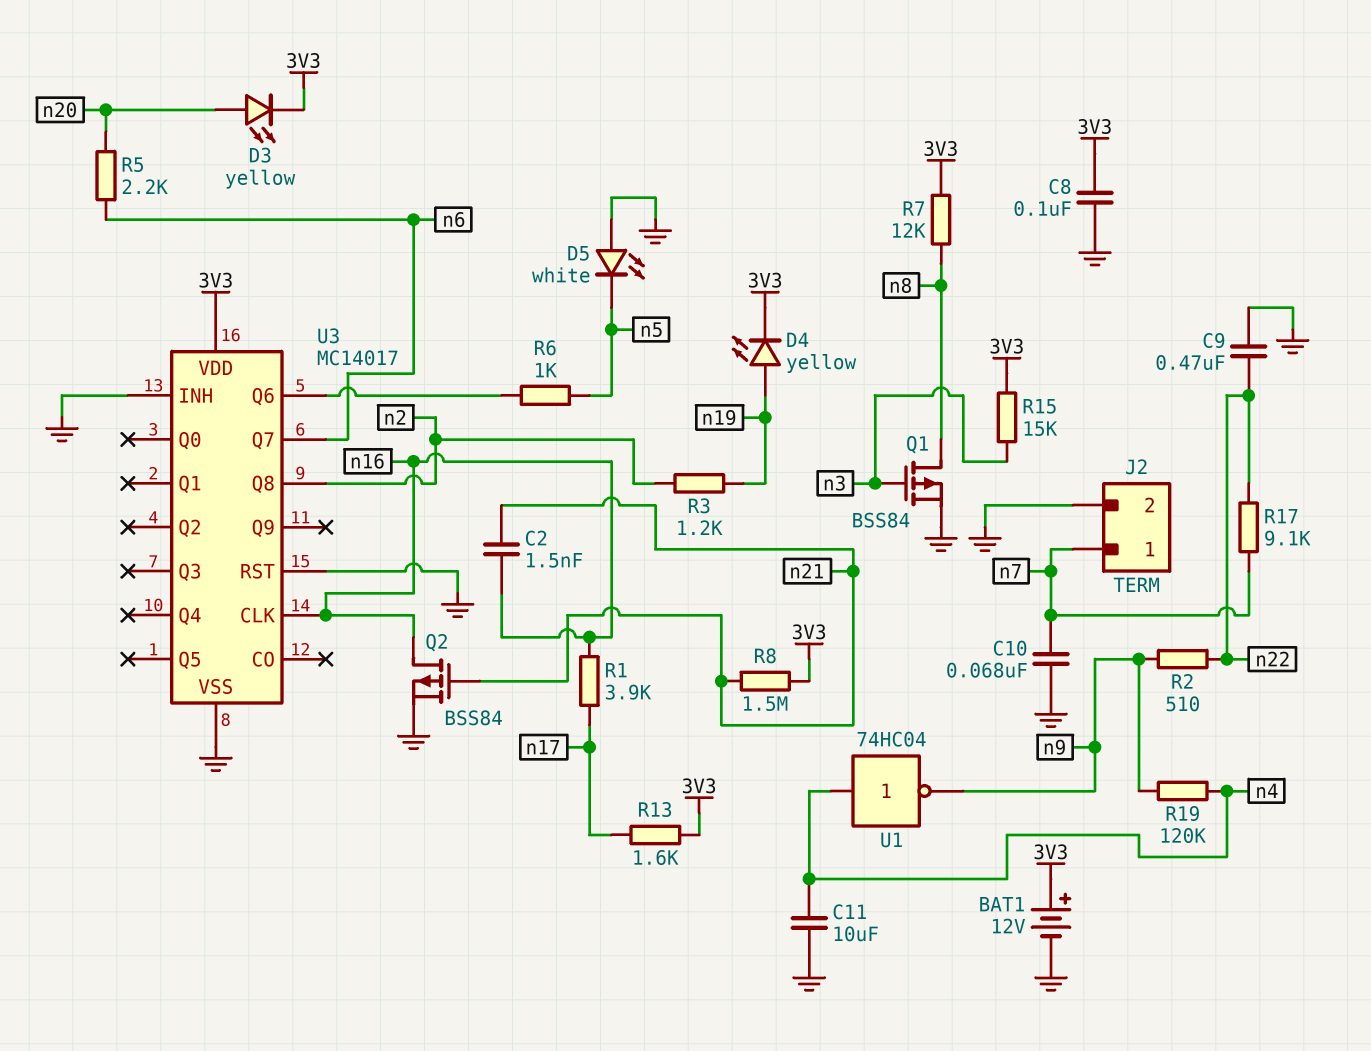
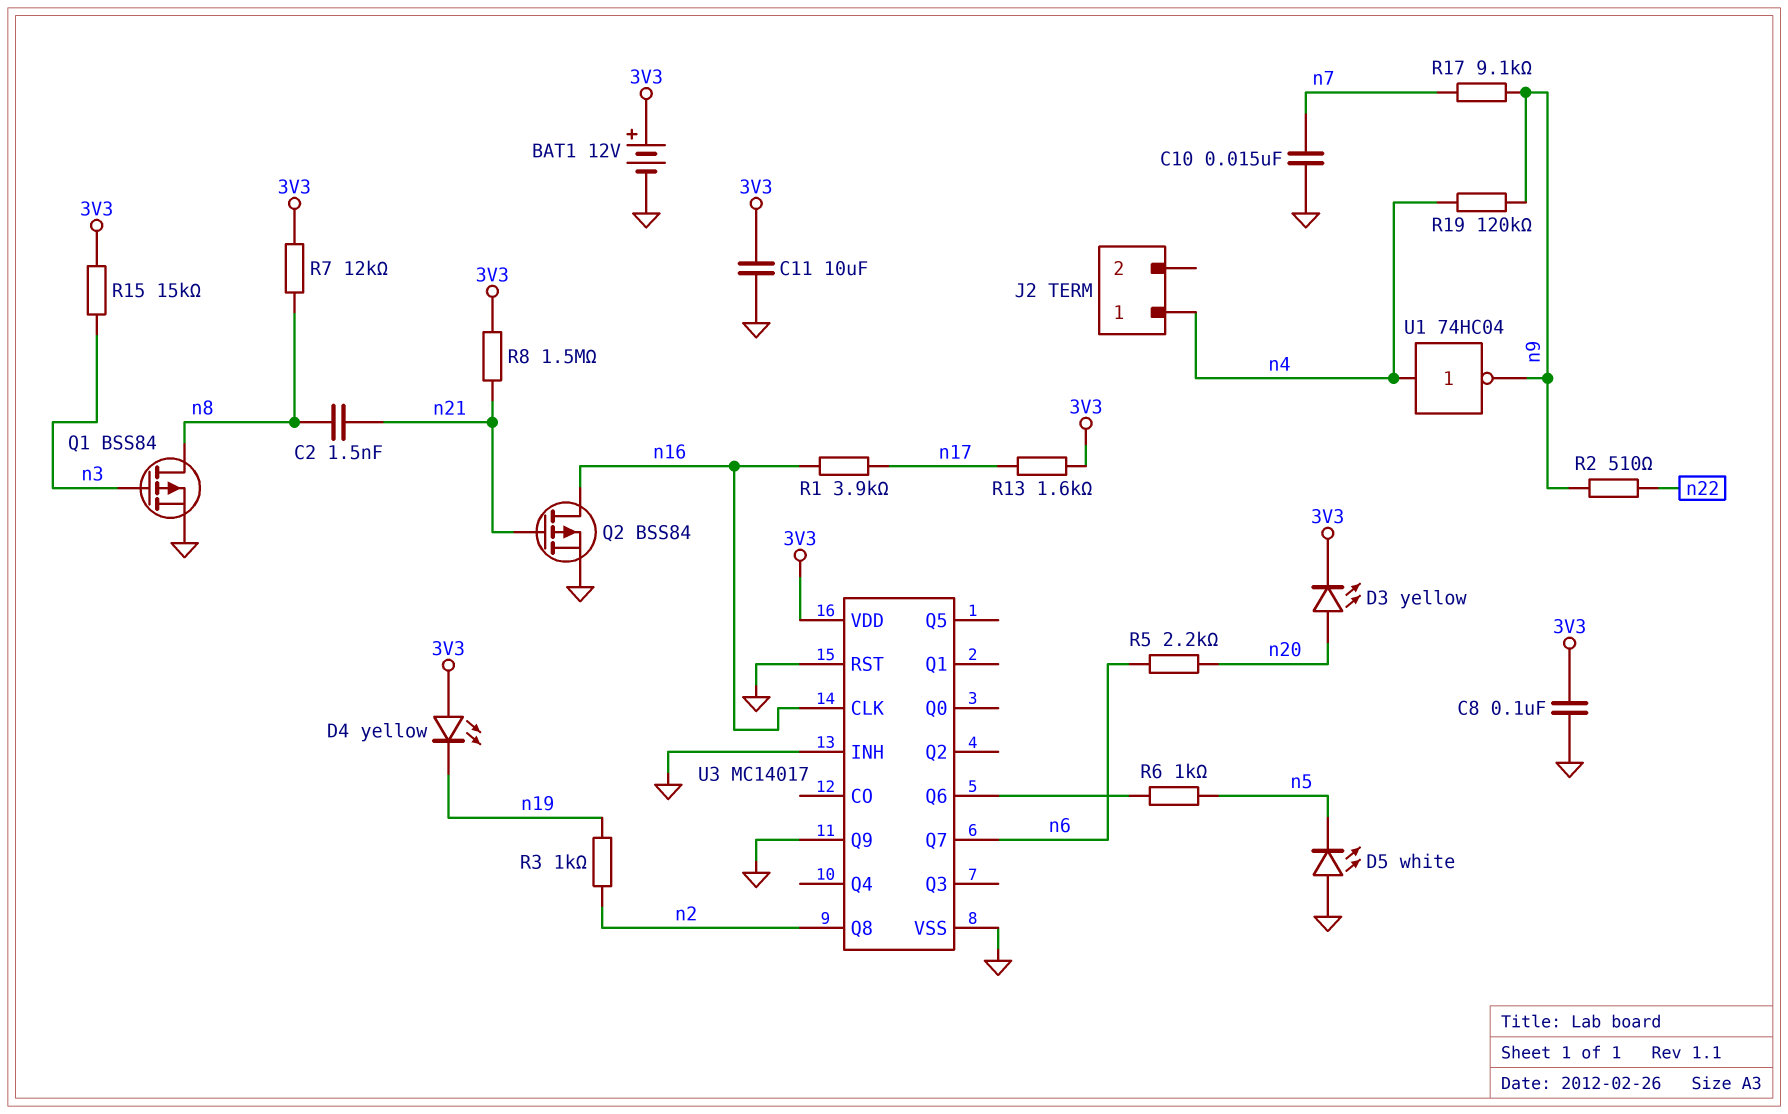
C2: 1.5nF (n16, n21) -> 1.5nF (n8, n21)
C9: 470nF (GND, n22) -> none
C10: 68nF (GND, n7) -> 15nF (GND, n7)
C11: 10uF (GND, n4) -> 10uF (3V3, GND)
D4: LED yellow (A n19, K 3V3) -> LED yellow (A 3V3, K n19)
J2 pin 1: n7 -> n4
J2 pin 2: GND -> none
R3: 1.2k (n2, n19) -> 1k (n2, n19)
R17: 9.1k (n7, n22) -> 9.1k (n7, n9)
U3 pin Q9: none -> GND

